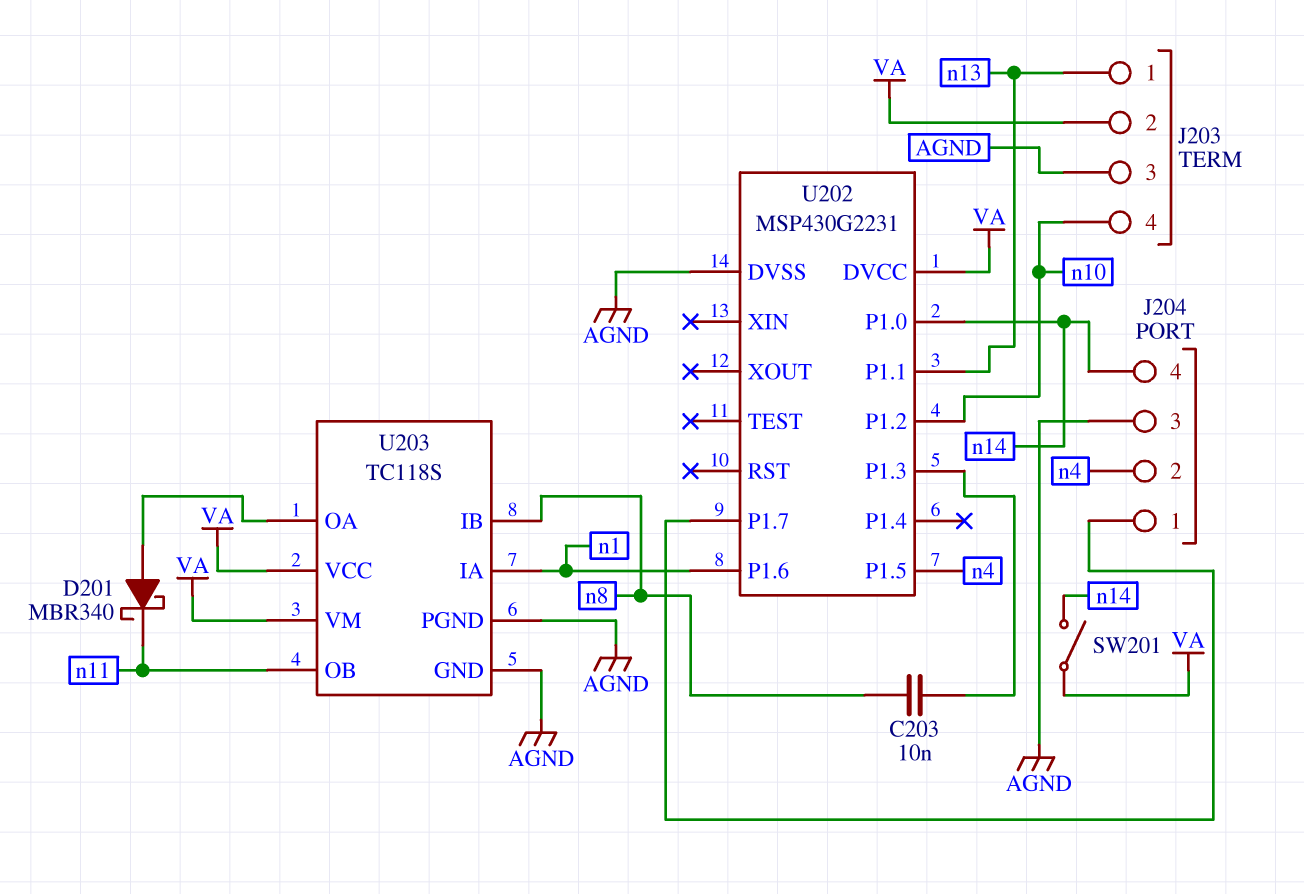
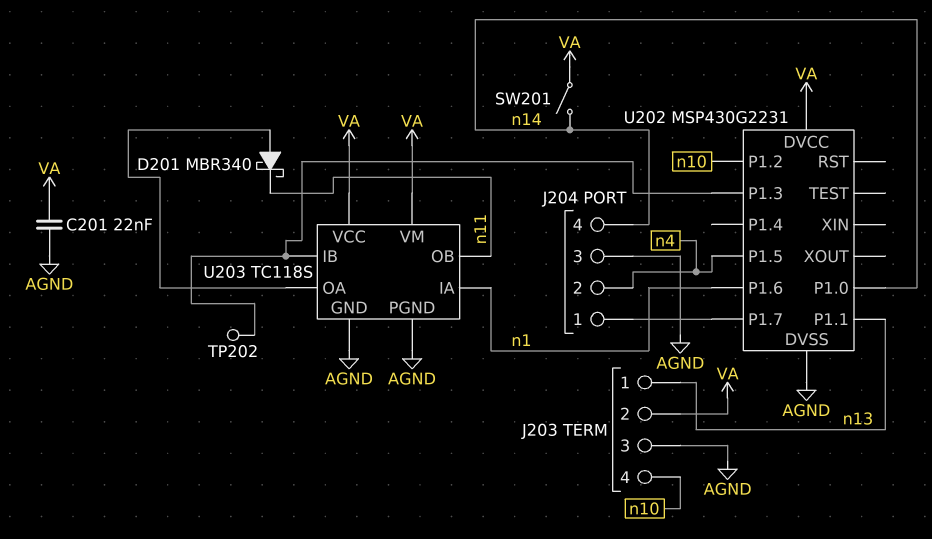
C201: none -> 22nF (AGND, VA)
C203: 10nF (U202/P1.3, n8) -> none
TP202: none -> test point (U202/P1.3)
U203 pin IB: n8 -> U202/P1.3

